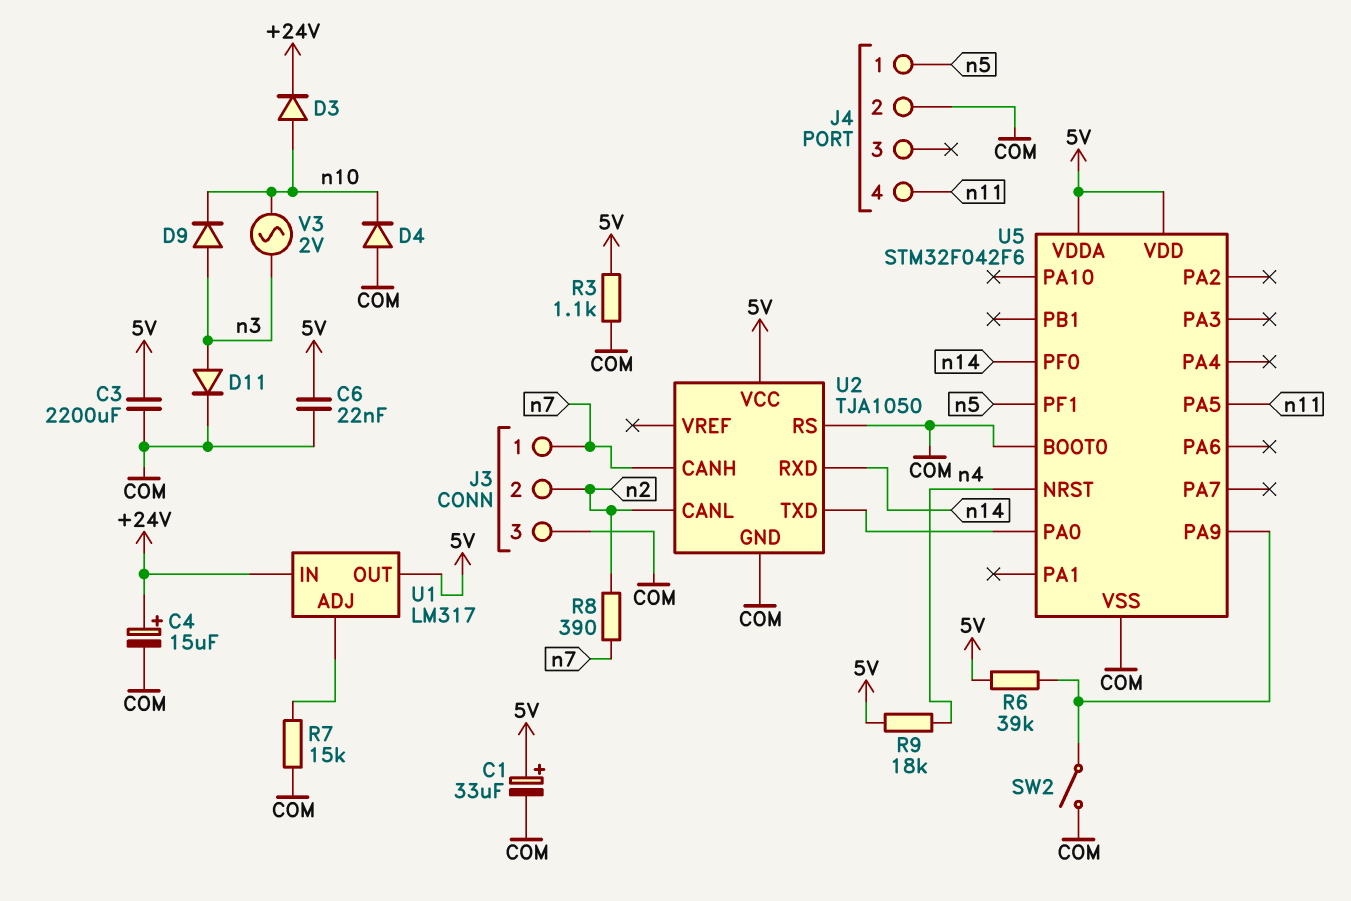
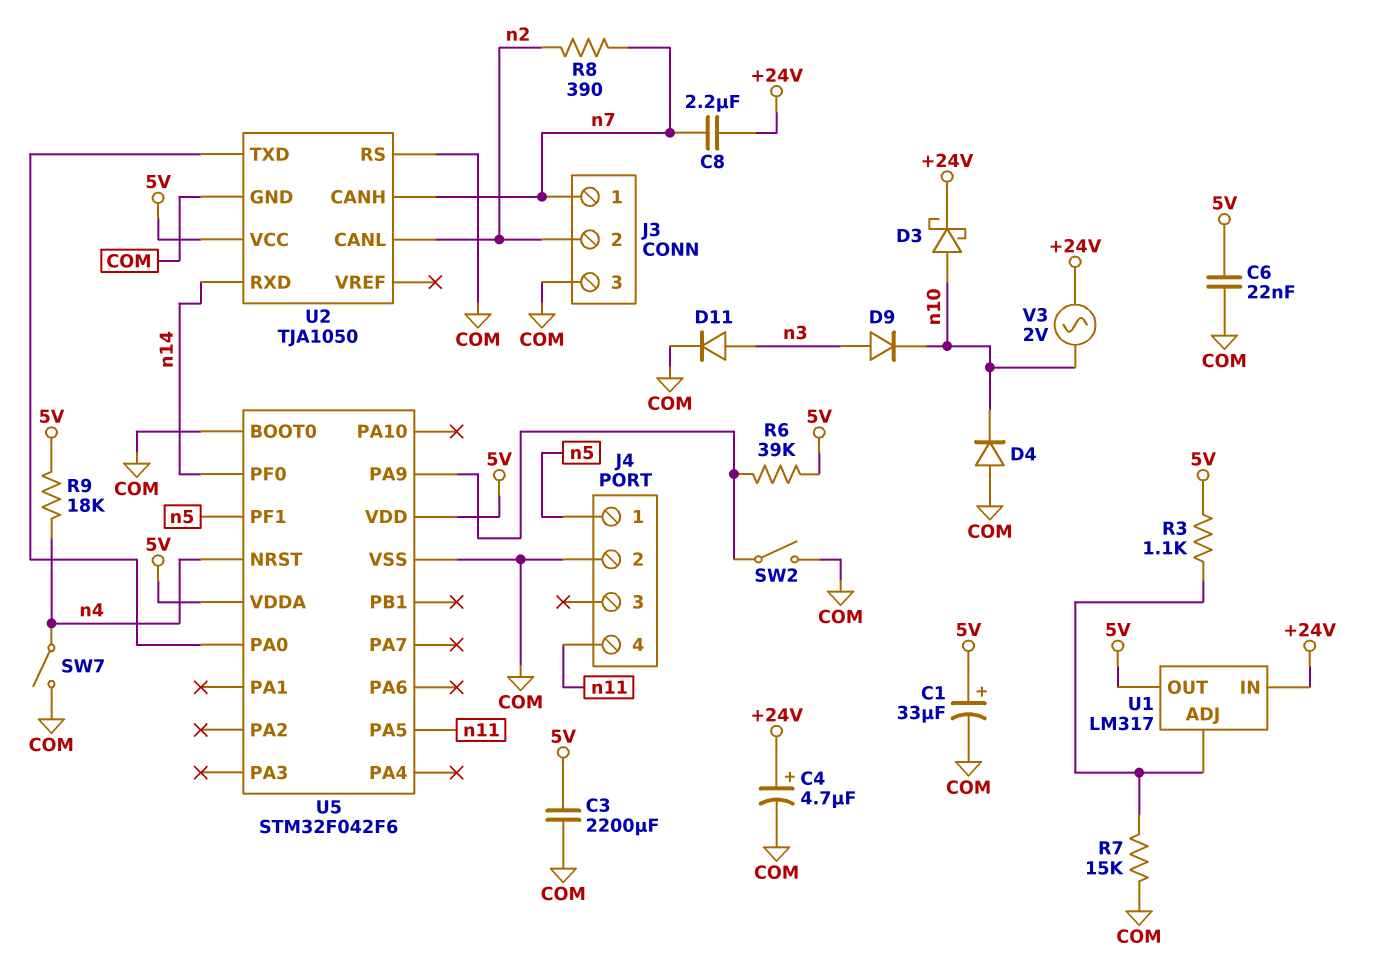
C4: 15uF (plus +24V, minus COM) -> 4.7uF (plus +24V, minus COM)
C8: none -> 2.2uF (+24V, n7)
D3: diode (A n10, K +24V) -> schottky (A n10, K +24V)
R3: 1.1k (5V, COM) -> 1.1k (5V, U1/ADJ)
SW7: none -> switch (COM, n4)
V3: AC 2V (n3, n10) -> AC 2V (+24V, n10)

